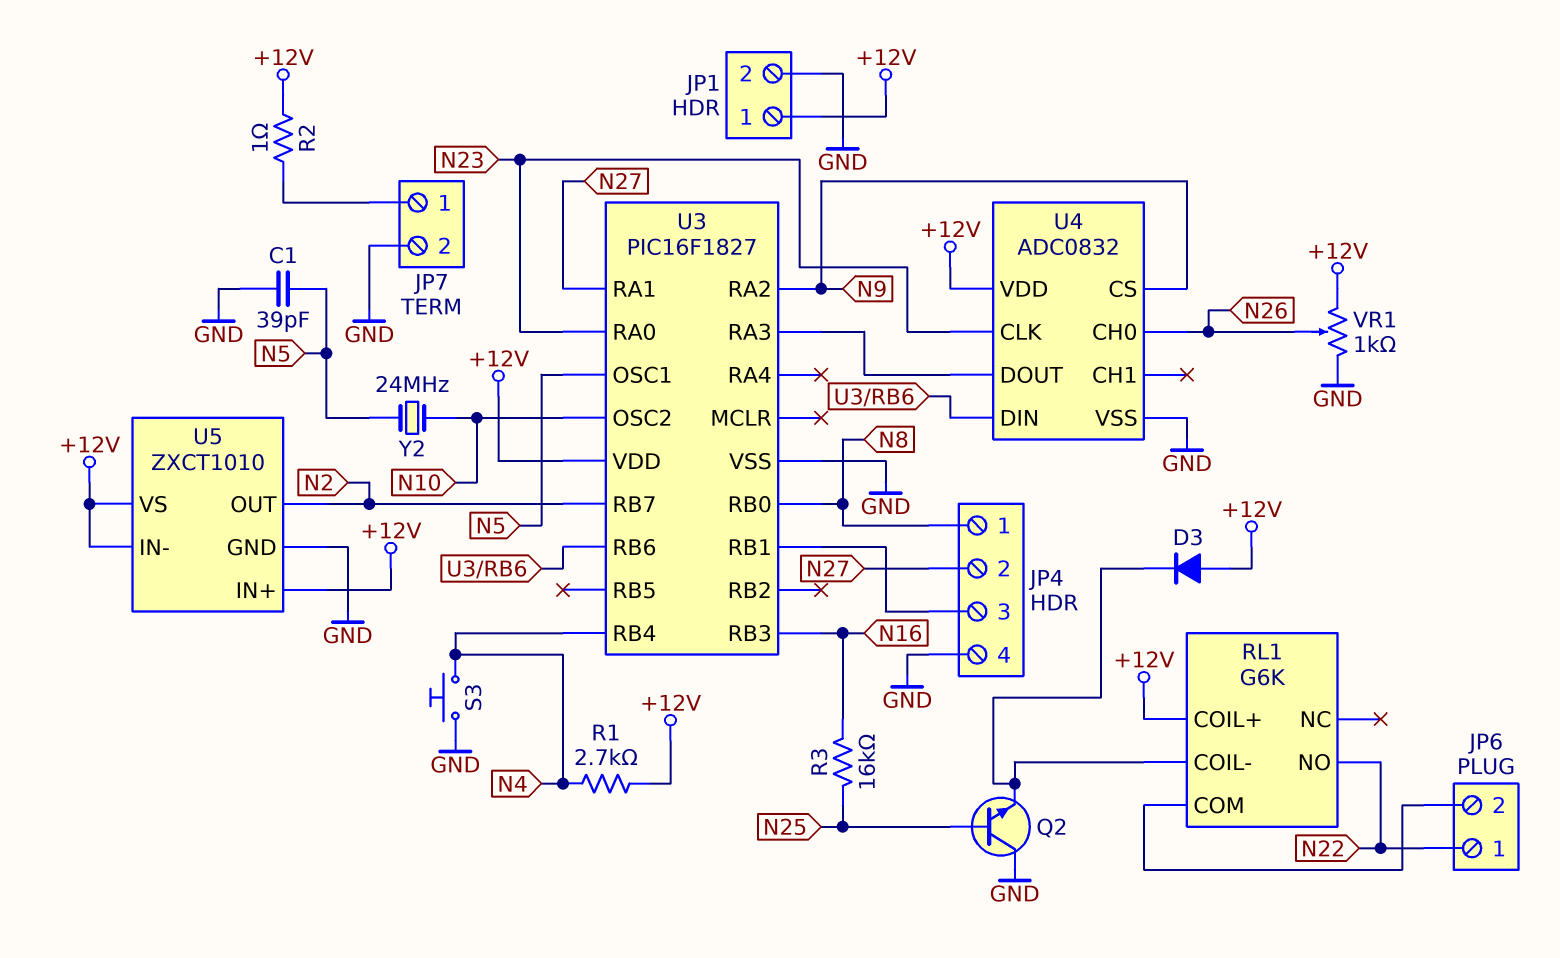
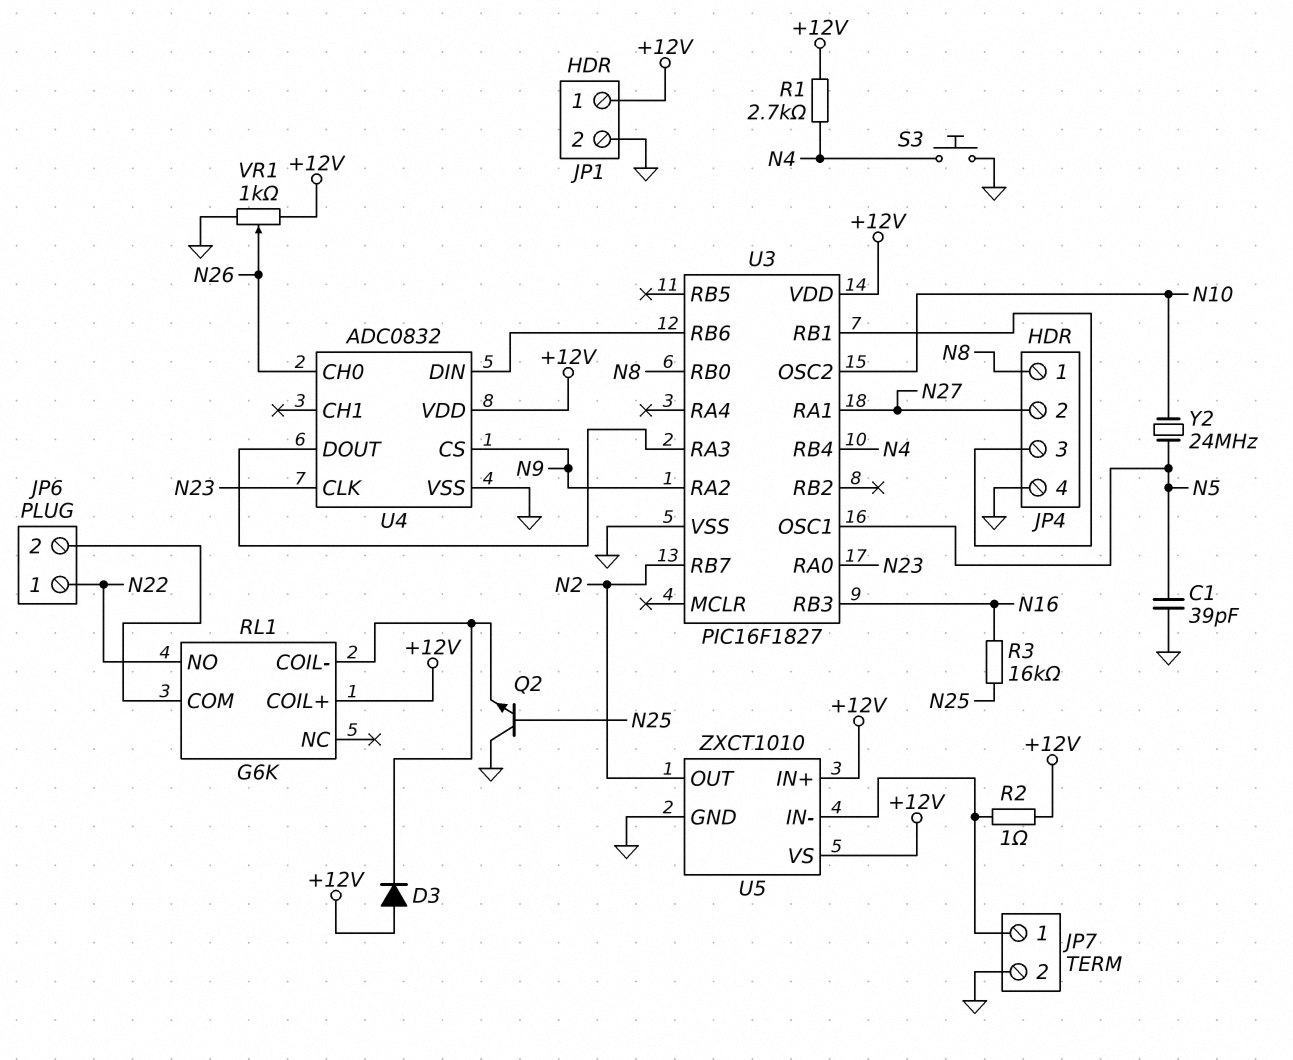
U5 pin IN-: +12V -> JP7/1

